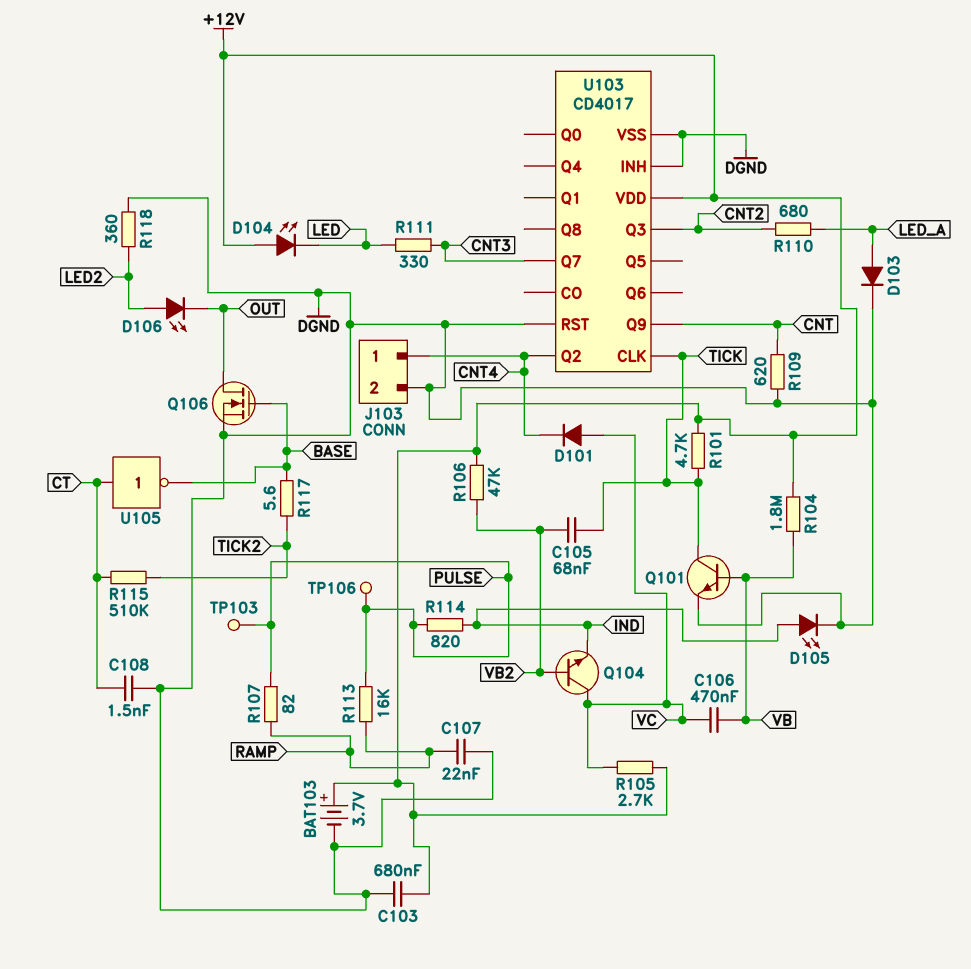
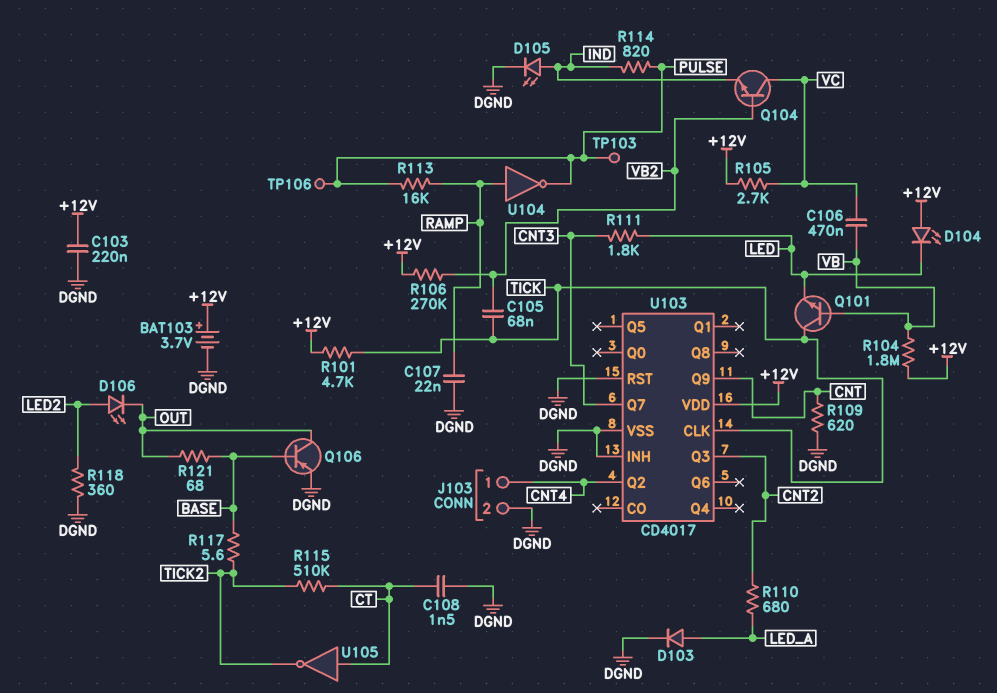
C103: 680nF (+12V, DGND) -> 220nF (+12V, DGND)
D101: diode (A VC, K CNT4) -> none
Q101: NPN (B VB, C TICK, E DGND) -> NPN (B VB, C TICK, E LED)
Q106: NMOS (G BASE, D OUT, S DGND) -> PNP (B BASE, C OUT, E DGND)
R106: 47k (+12V, VB2) -> 270k (+12V, VB2)
R107: 82 (PULSE, RAMP) -> none
R111: 330 (CNT3, LED) -> 1.8k (CNT3, LED)
R121: none -> 68 (BASE, OUT)
U104: none -> NOT (in RAMP, out PULSE)
U105: NOT (in CT, out BASE) -> NOT (in CT, out TICK2)

